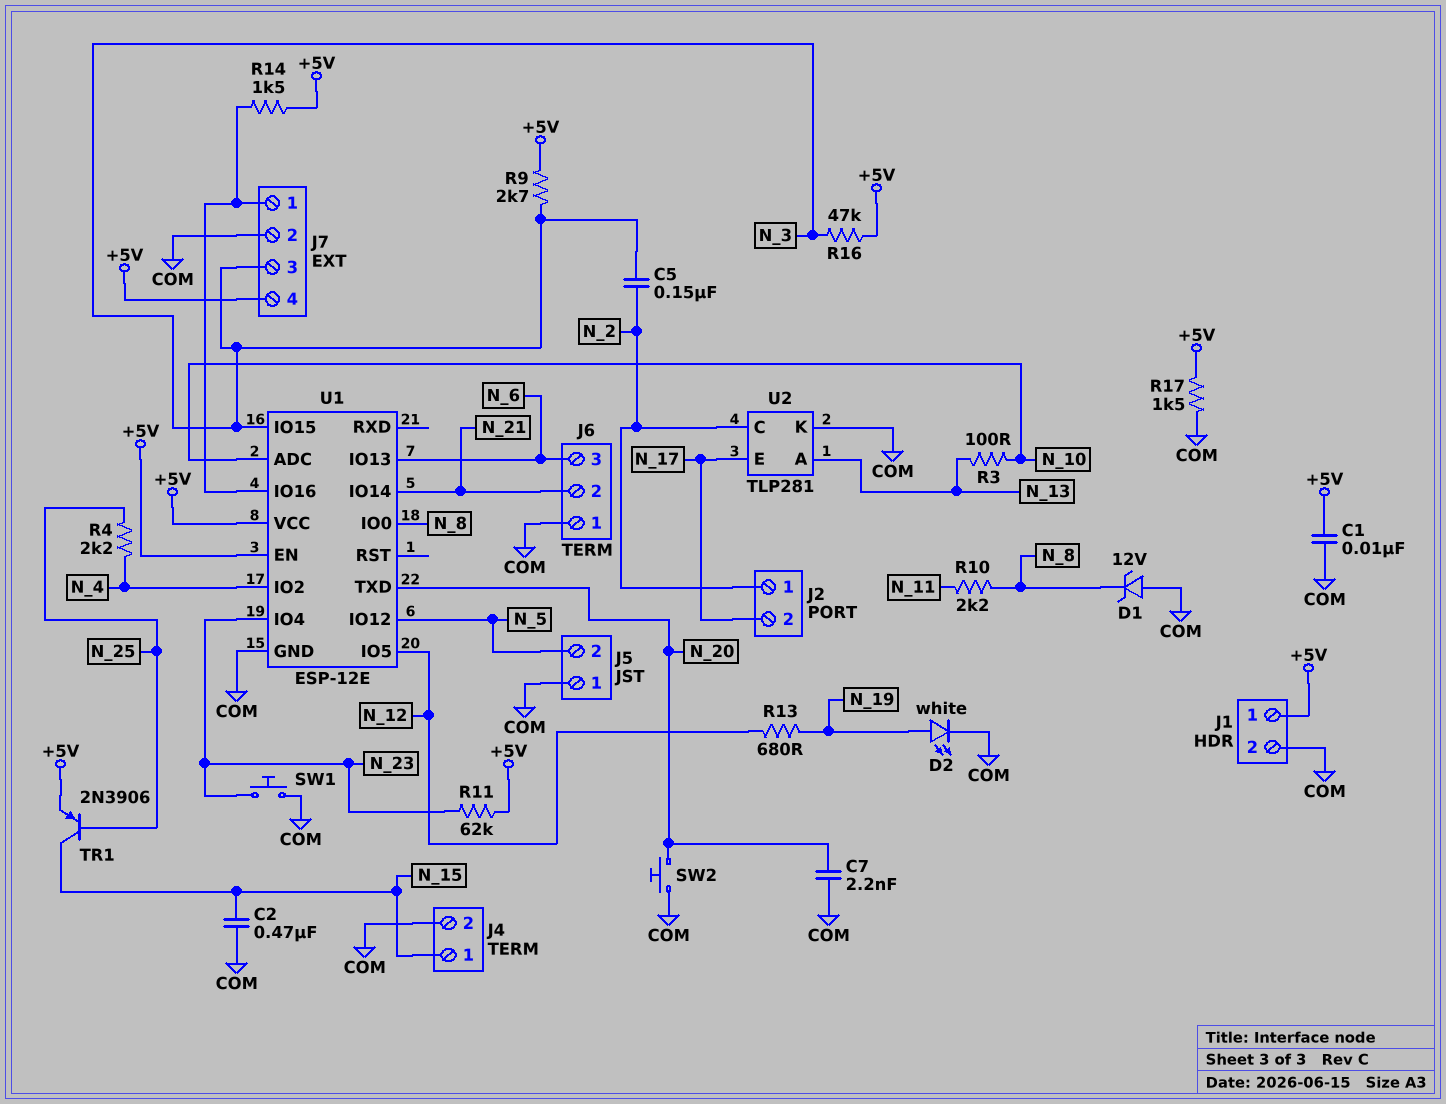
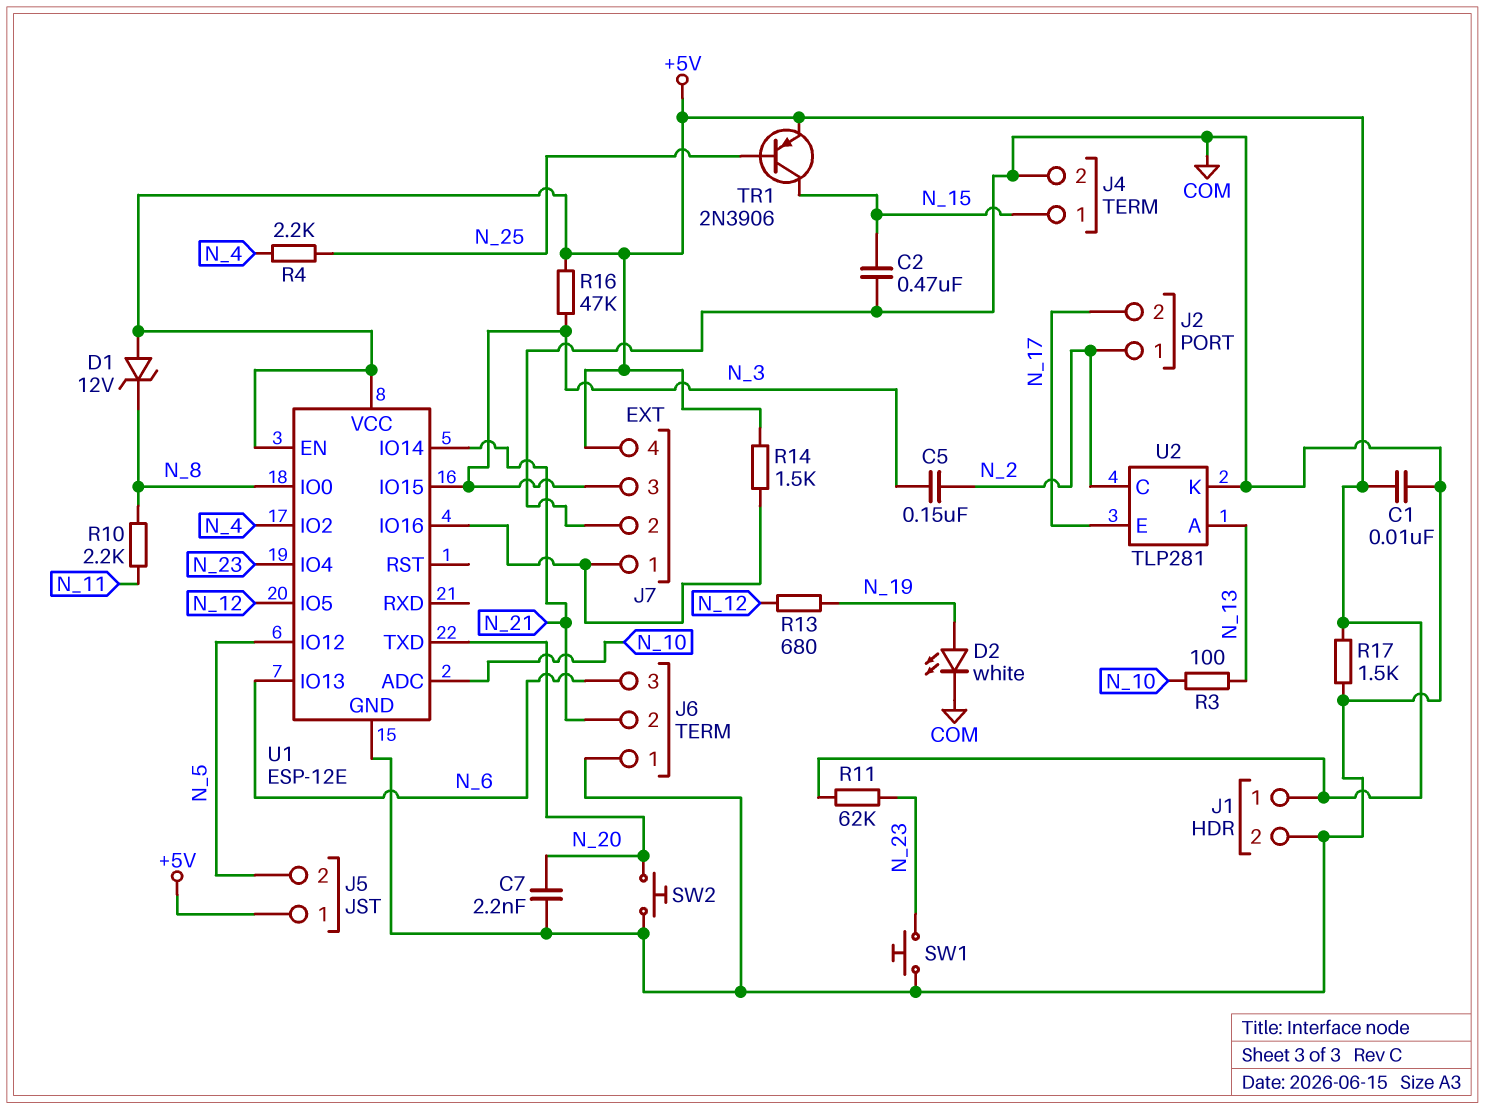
D1: zener 12V (A COM, K N_8) -> zener 12V (A +5V, K N_8)
J5 pin 1: COM -> +5V
R9: 2.7k (+5V, N_3) -> none

